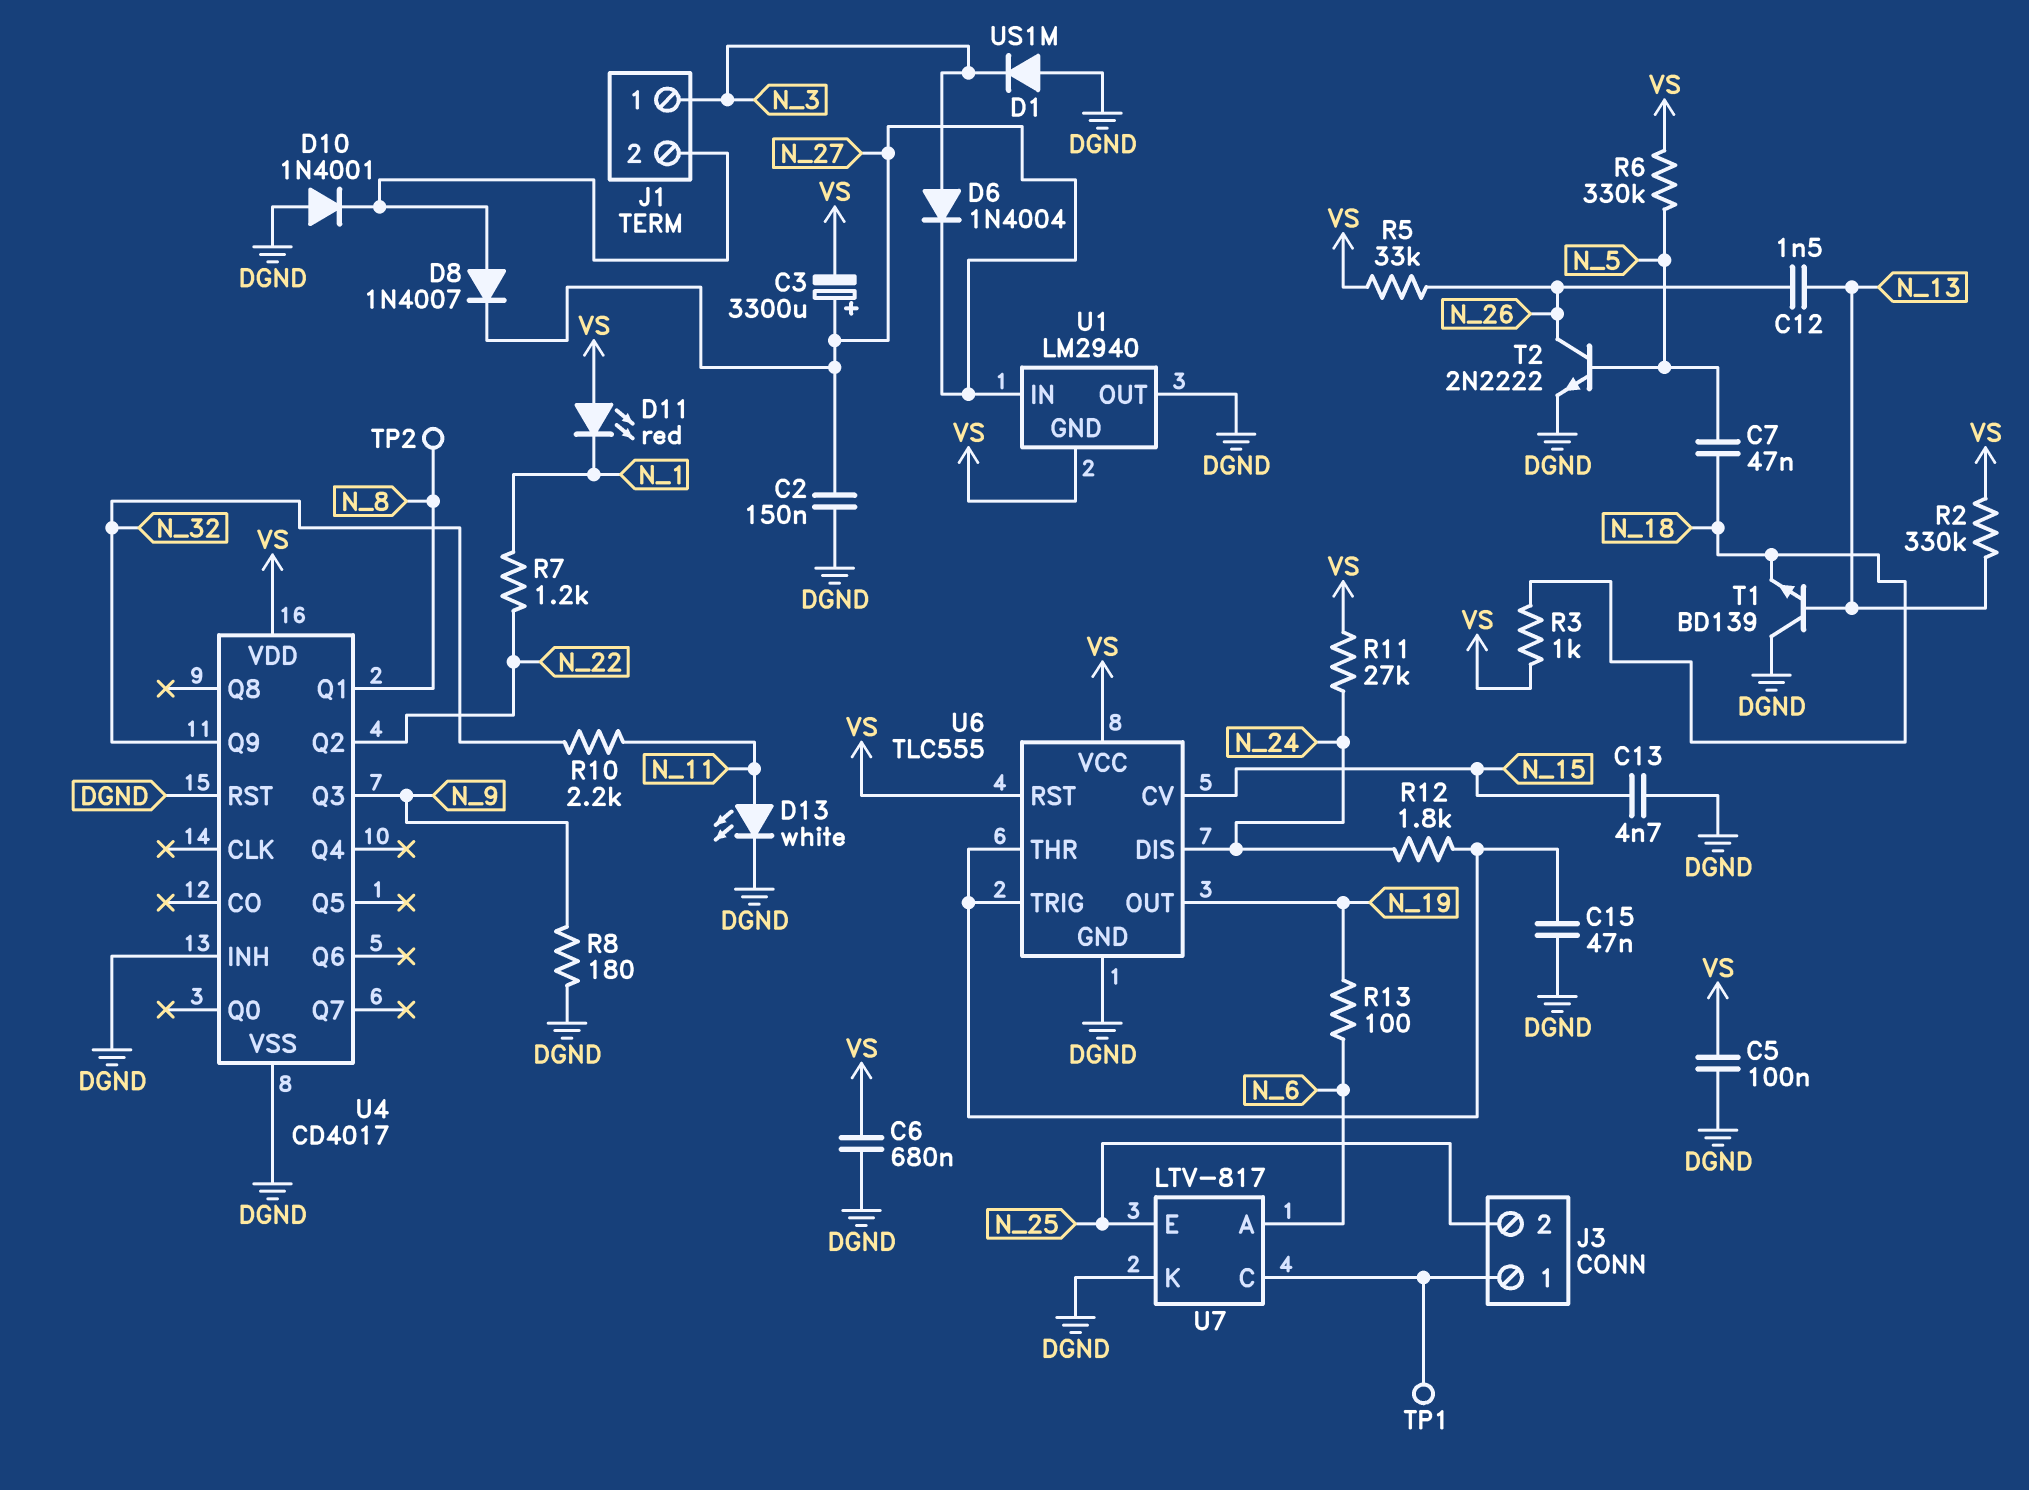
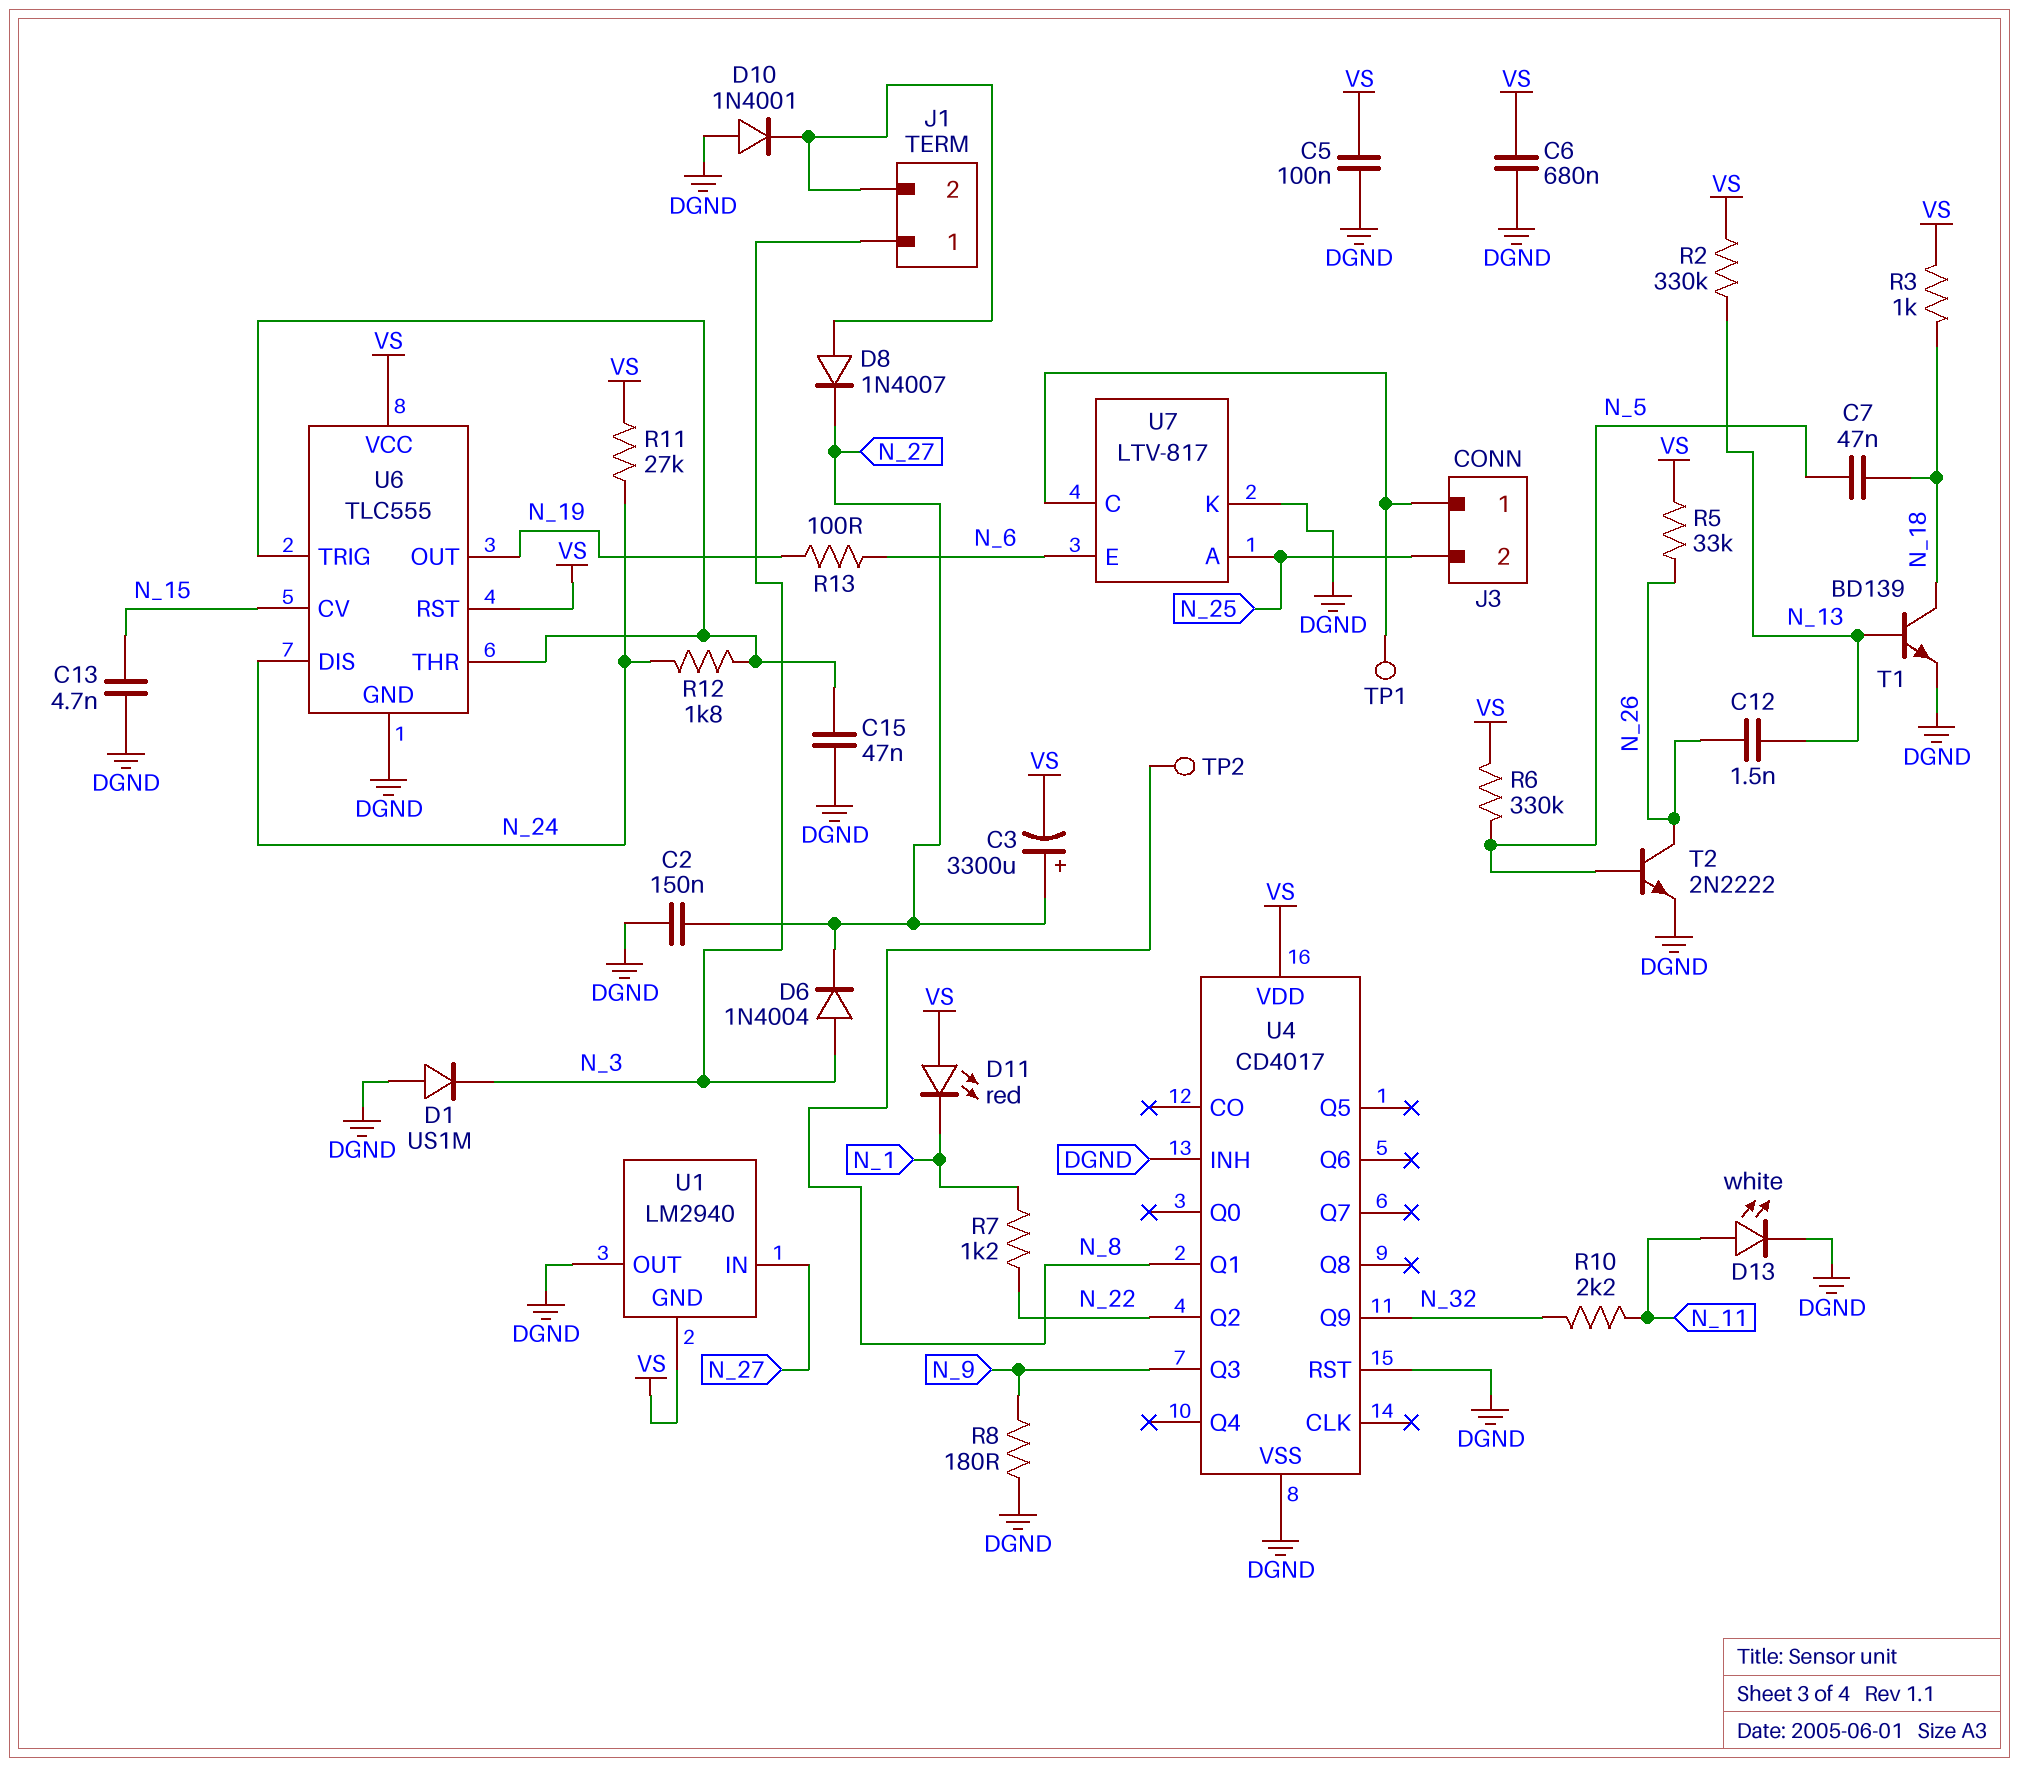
T1: NPN BD139 (B N_13, C DGND, E N_18) -> NPN BD139 (B N_13, C N_18, E DGND)
U7 pin A: N_6 -> N_25
U7 pin E: N_25 -> N_6

